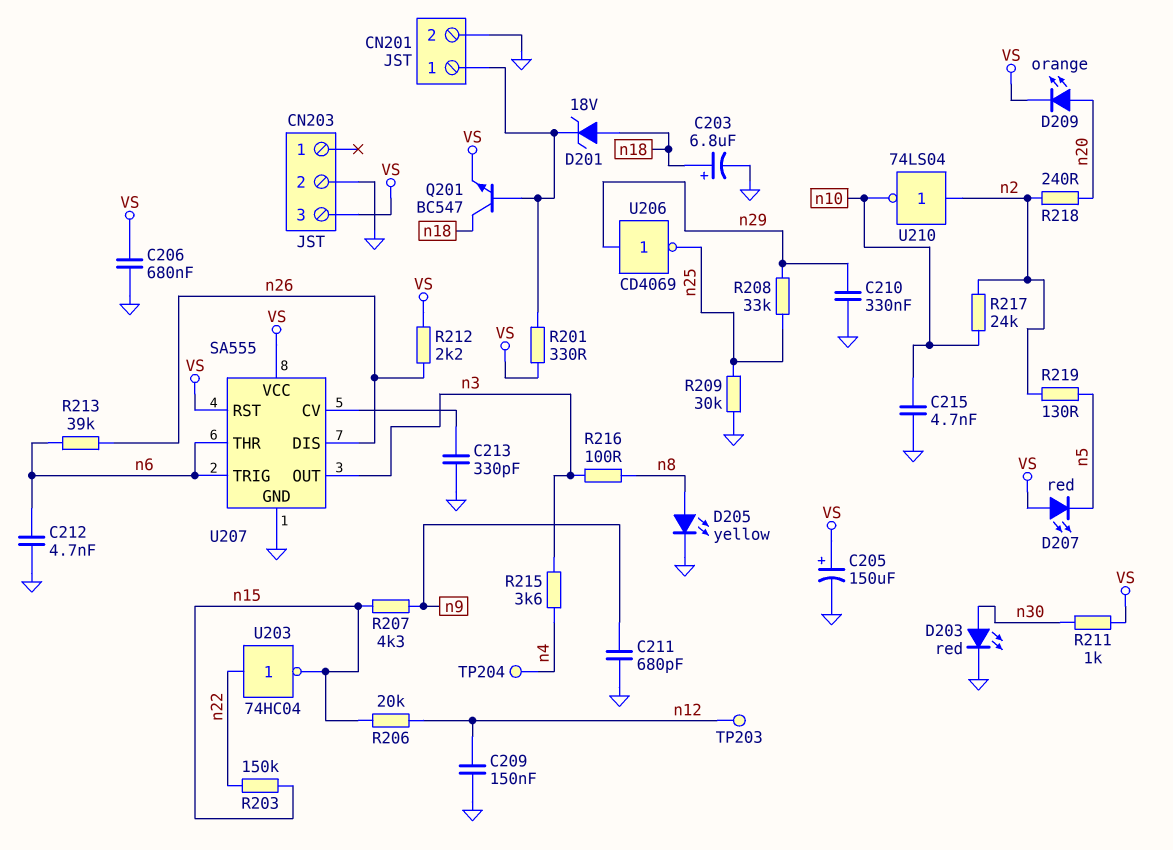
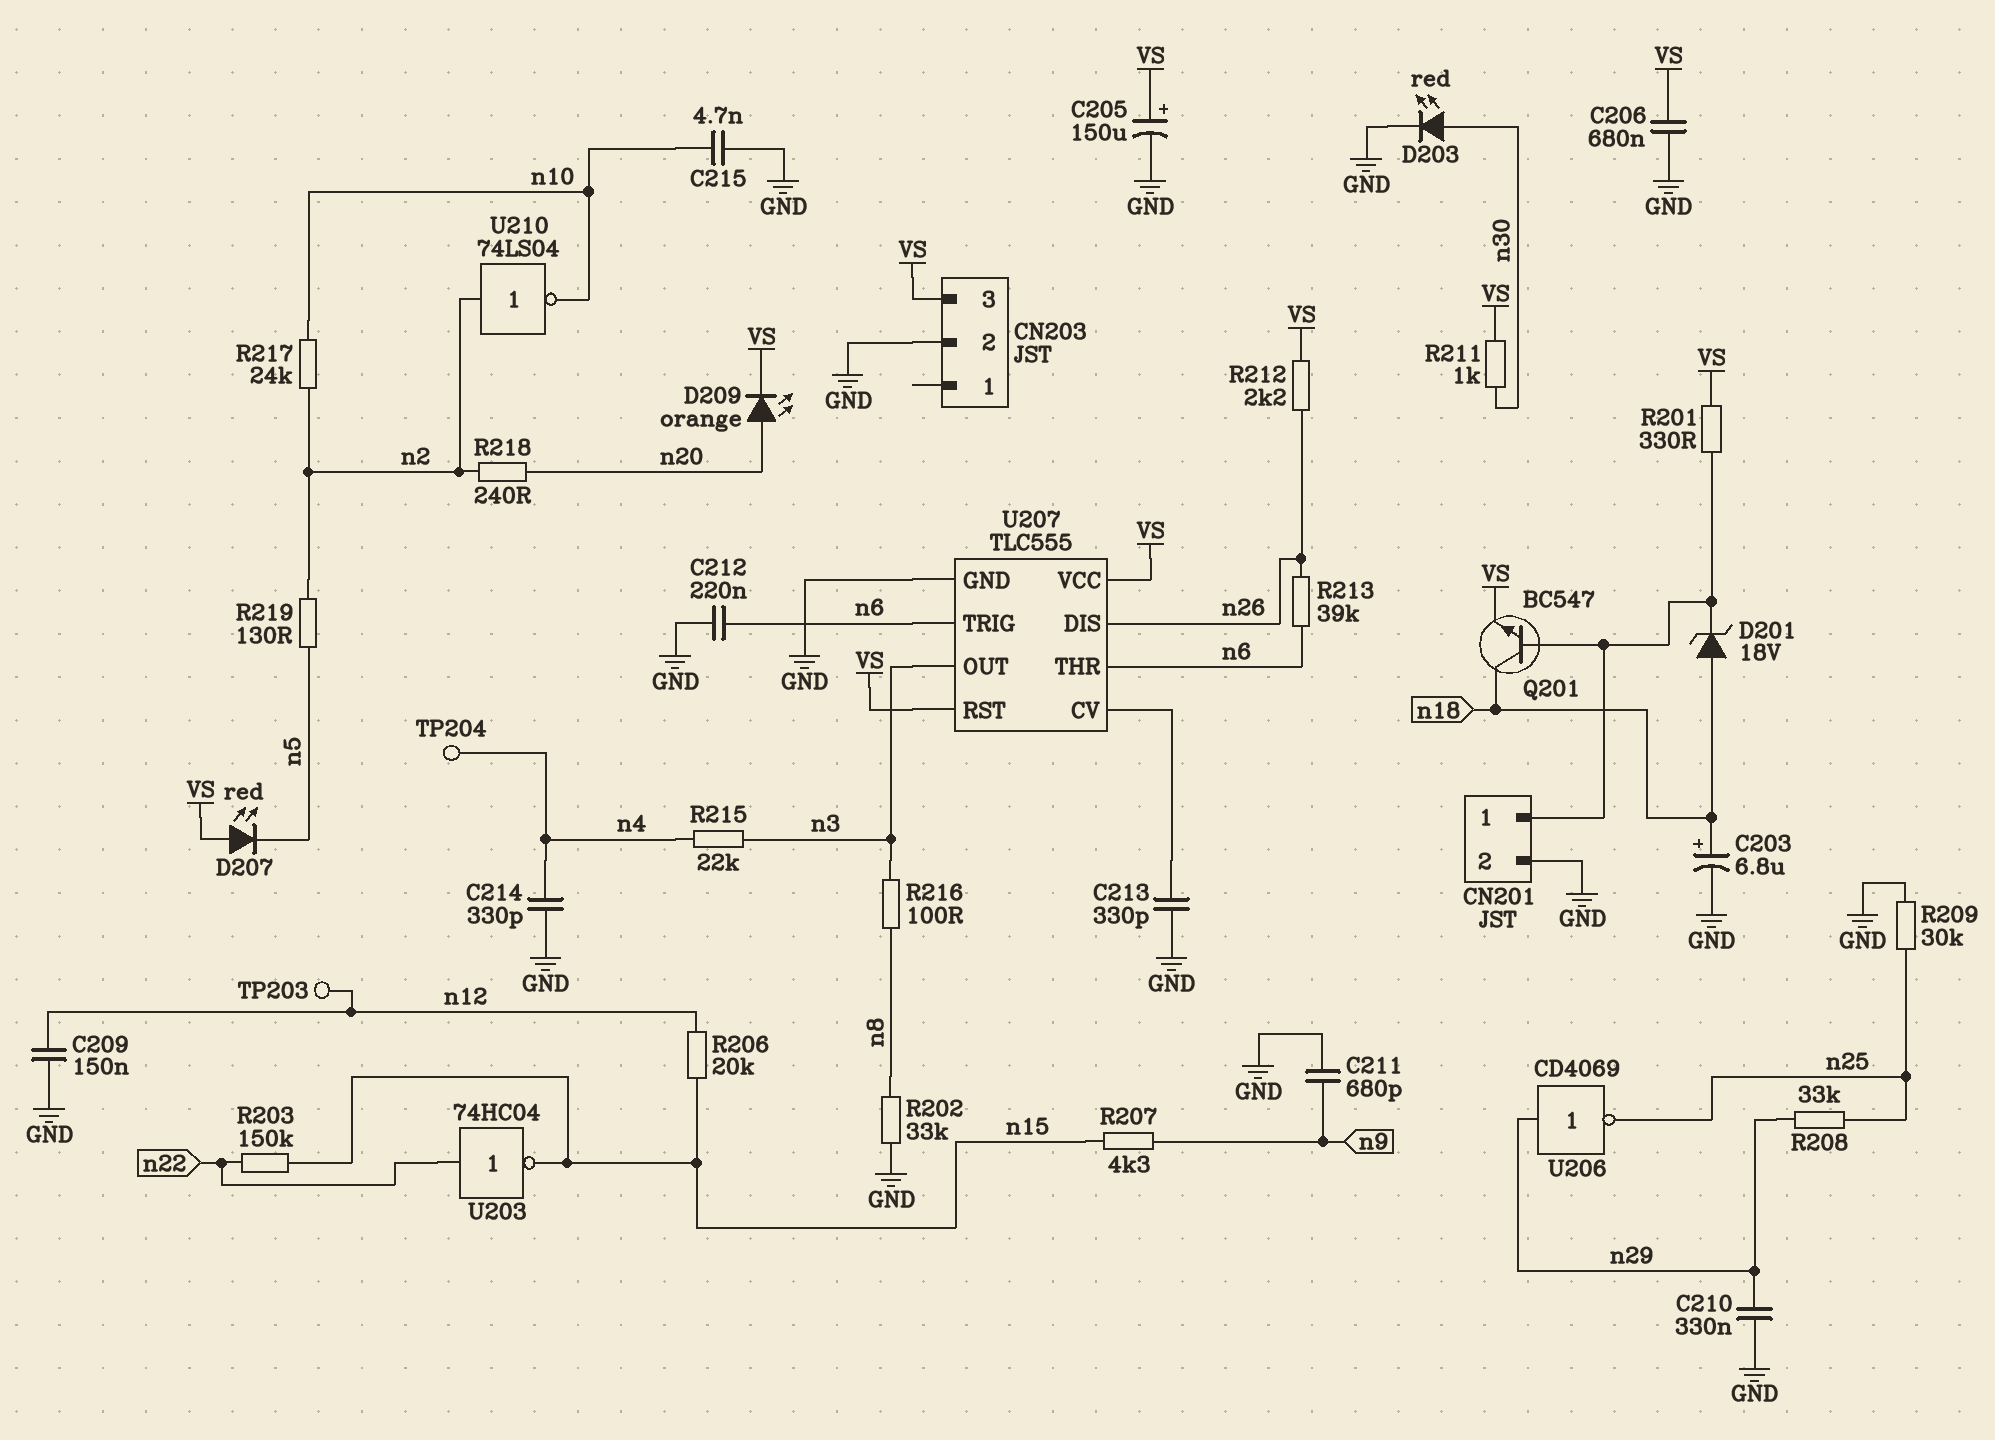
C212: 4.7nF (GND, n6) -> 220nF (GND, n6)
C214: none -> 330pF (GND, n4)
D205: LED yellow (A n8, K GND) -> none
R202: none -> 33k (GND, n8)
R215: 3.6k (n3, n4) -> 22k (n3, n4)
U207: SA555 -> TLC555

